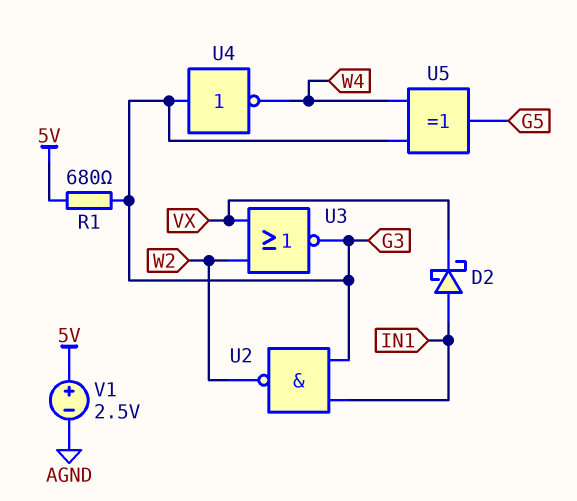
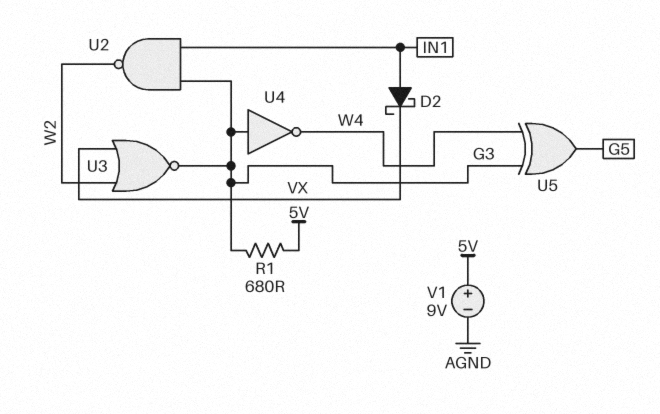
V1: 2.5V (plus 5V, minus AGND) -> 9V (plus 5V, minus AGND)

